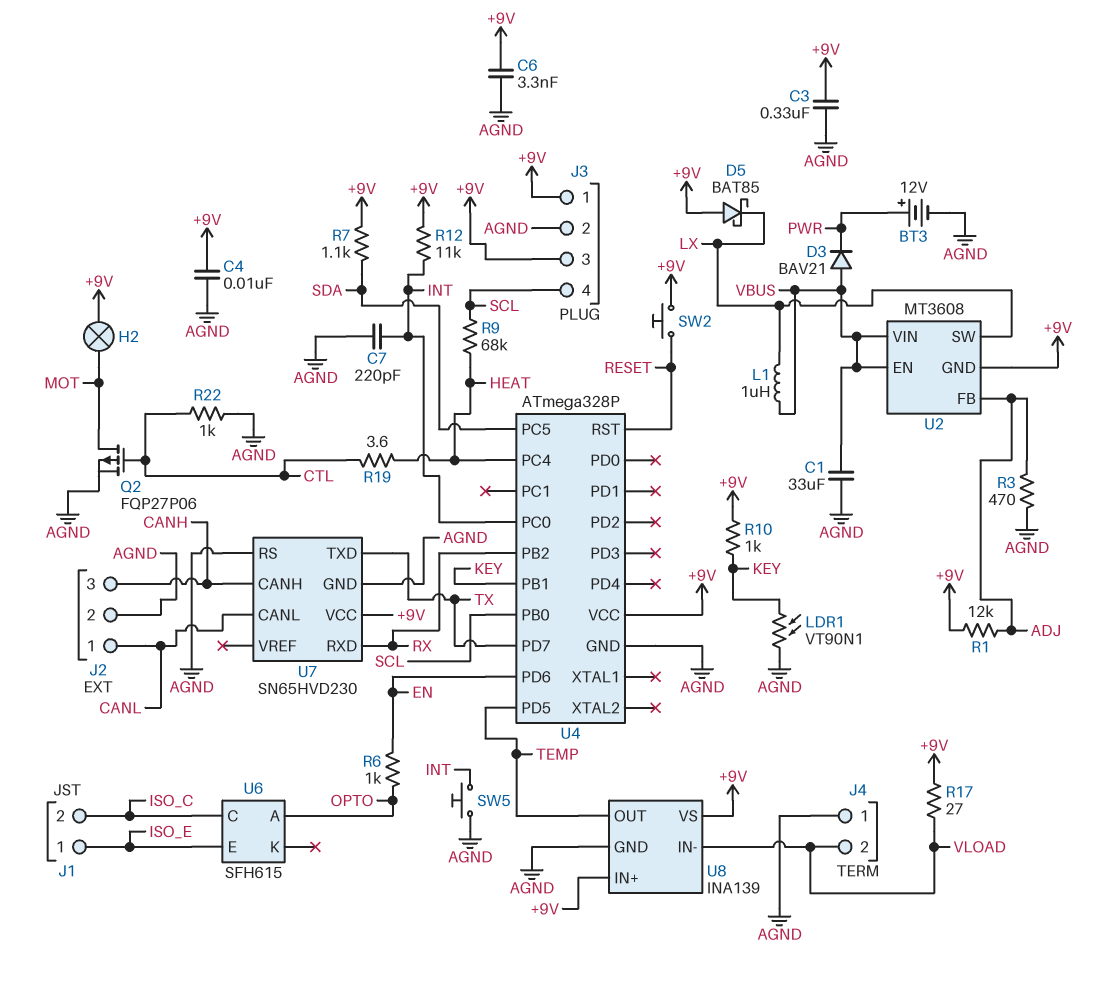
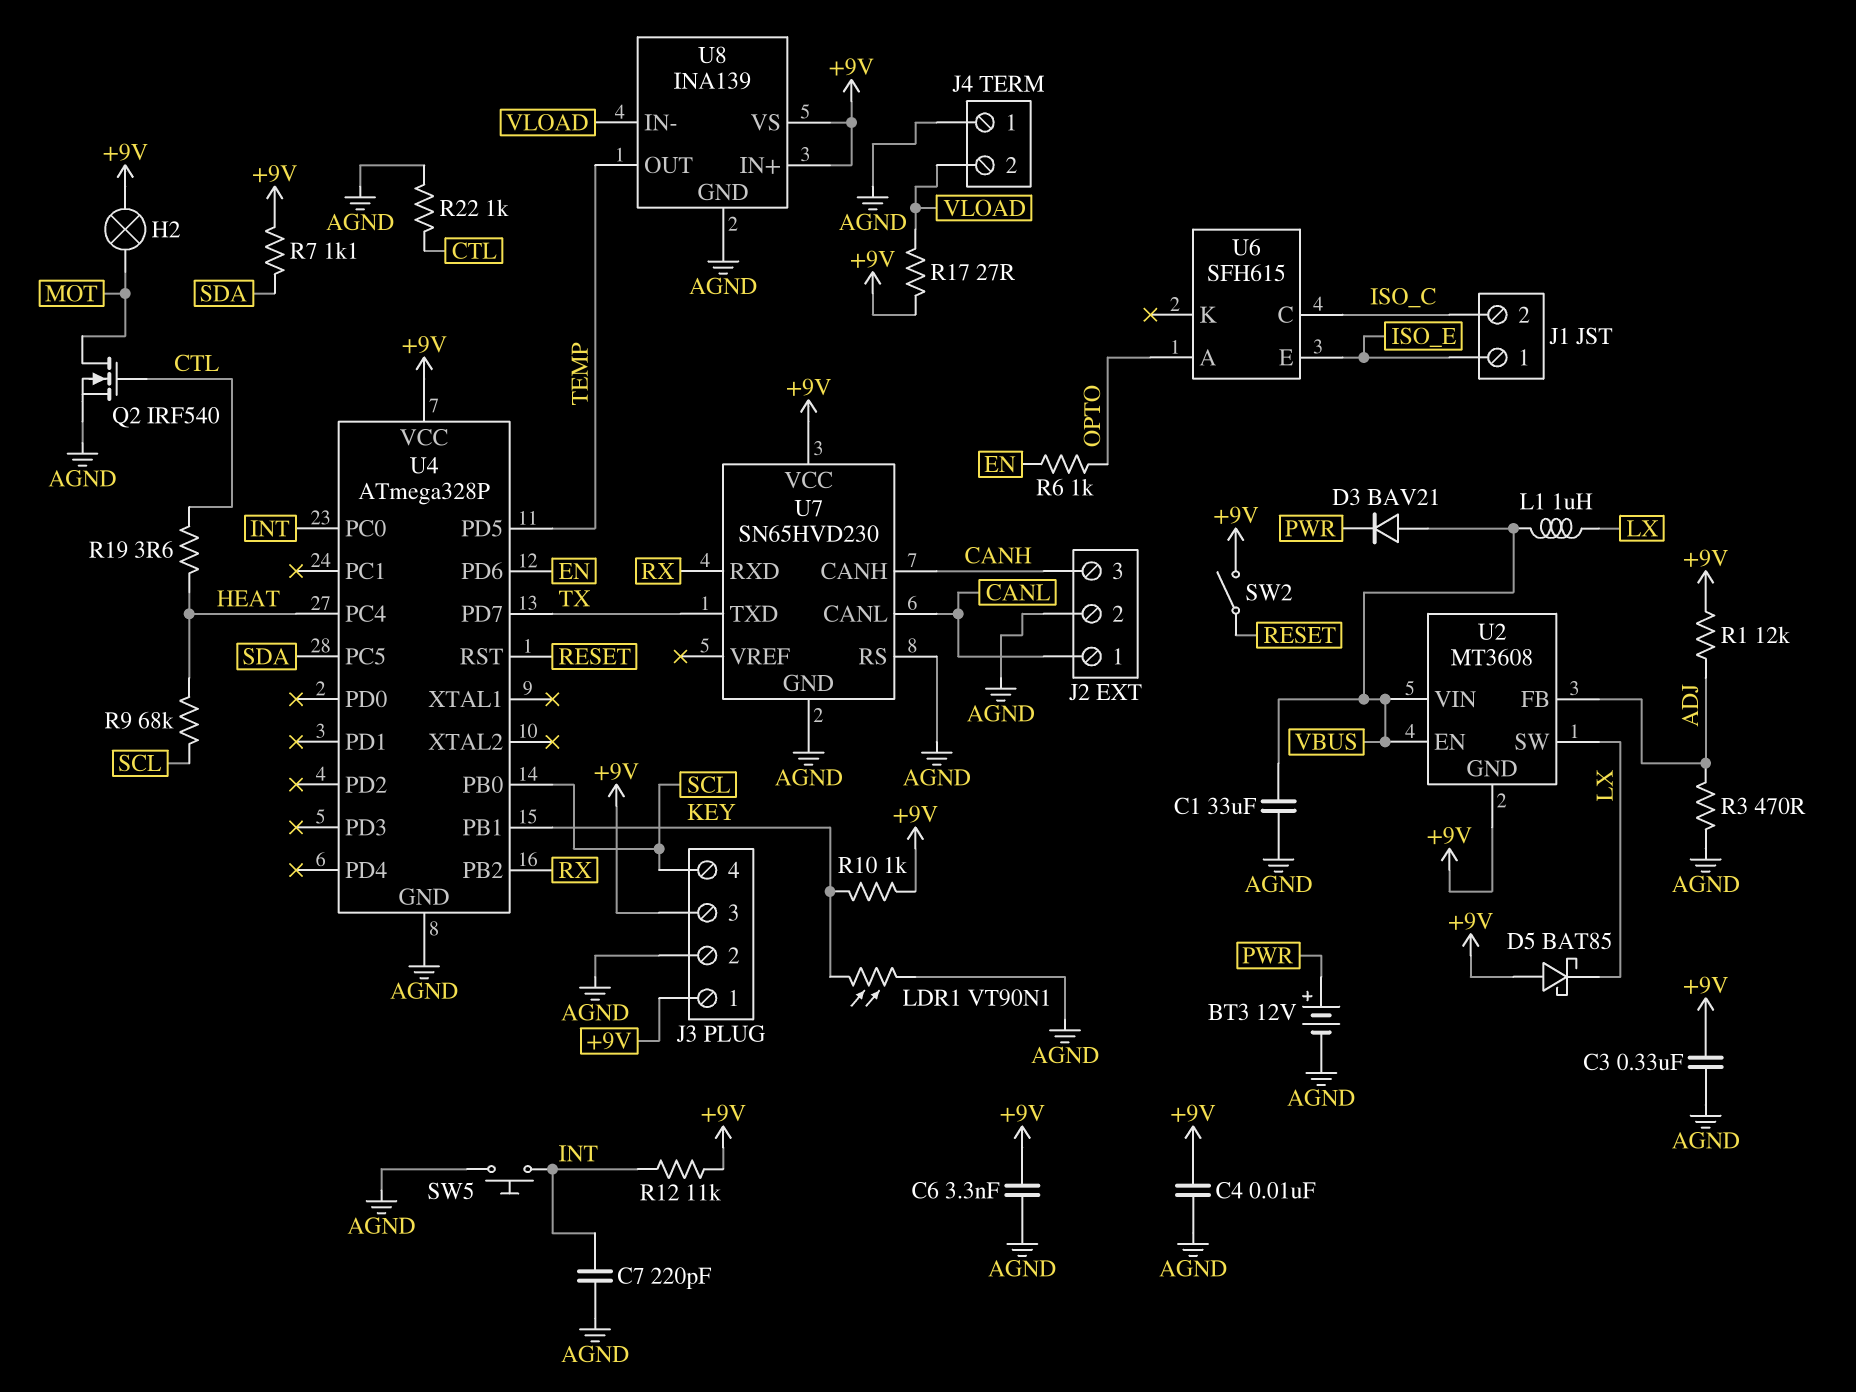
Q2: PMOS FQP27P06 (G CTL, D MOT, S AGND) -> NMOS IRF540 (G CTL, D MOT, S AGND)
SW2: button (+9V, RESET) -> switch (+9V, RESET)

